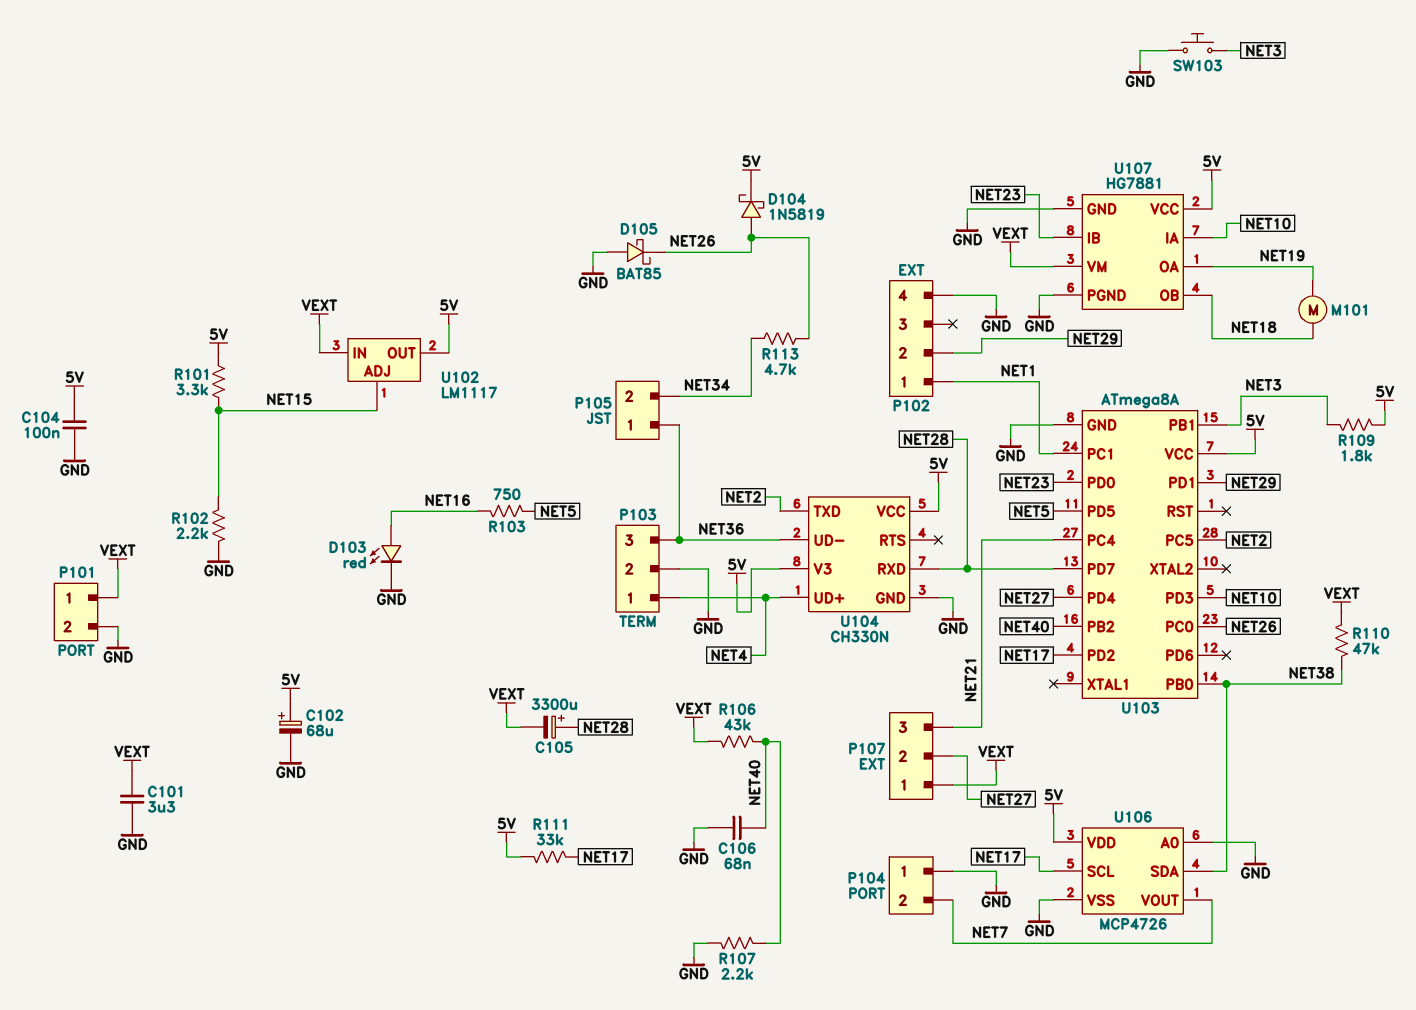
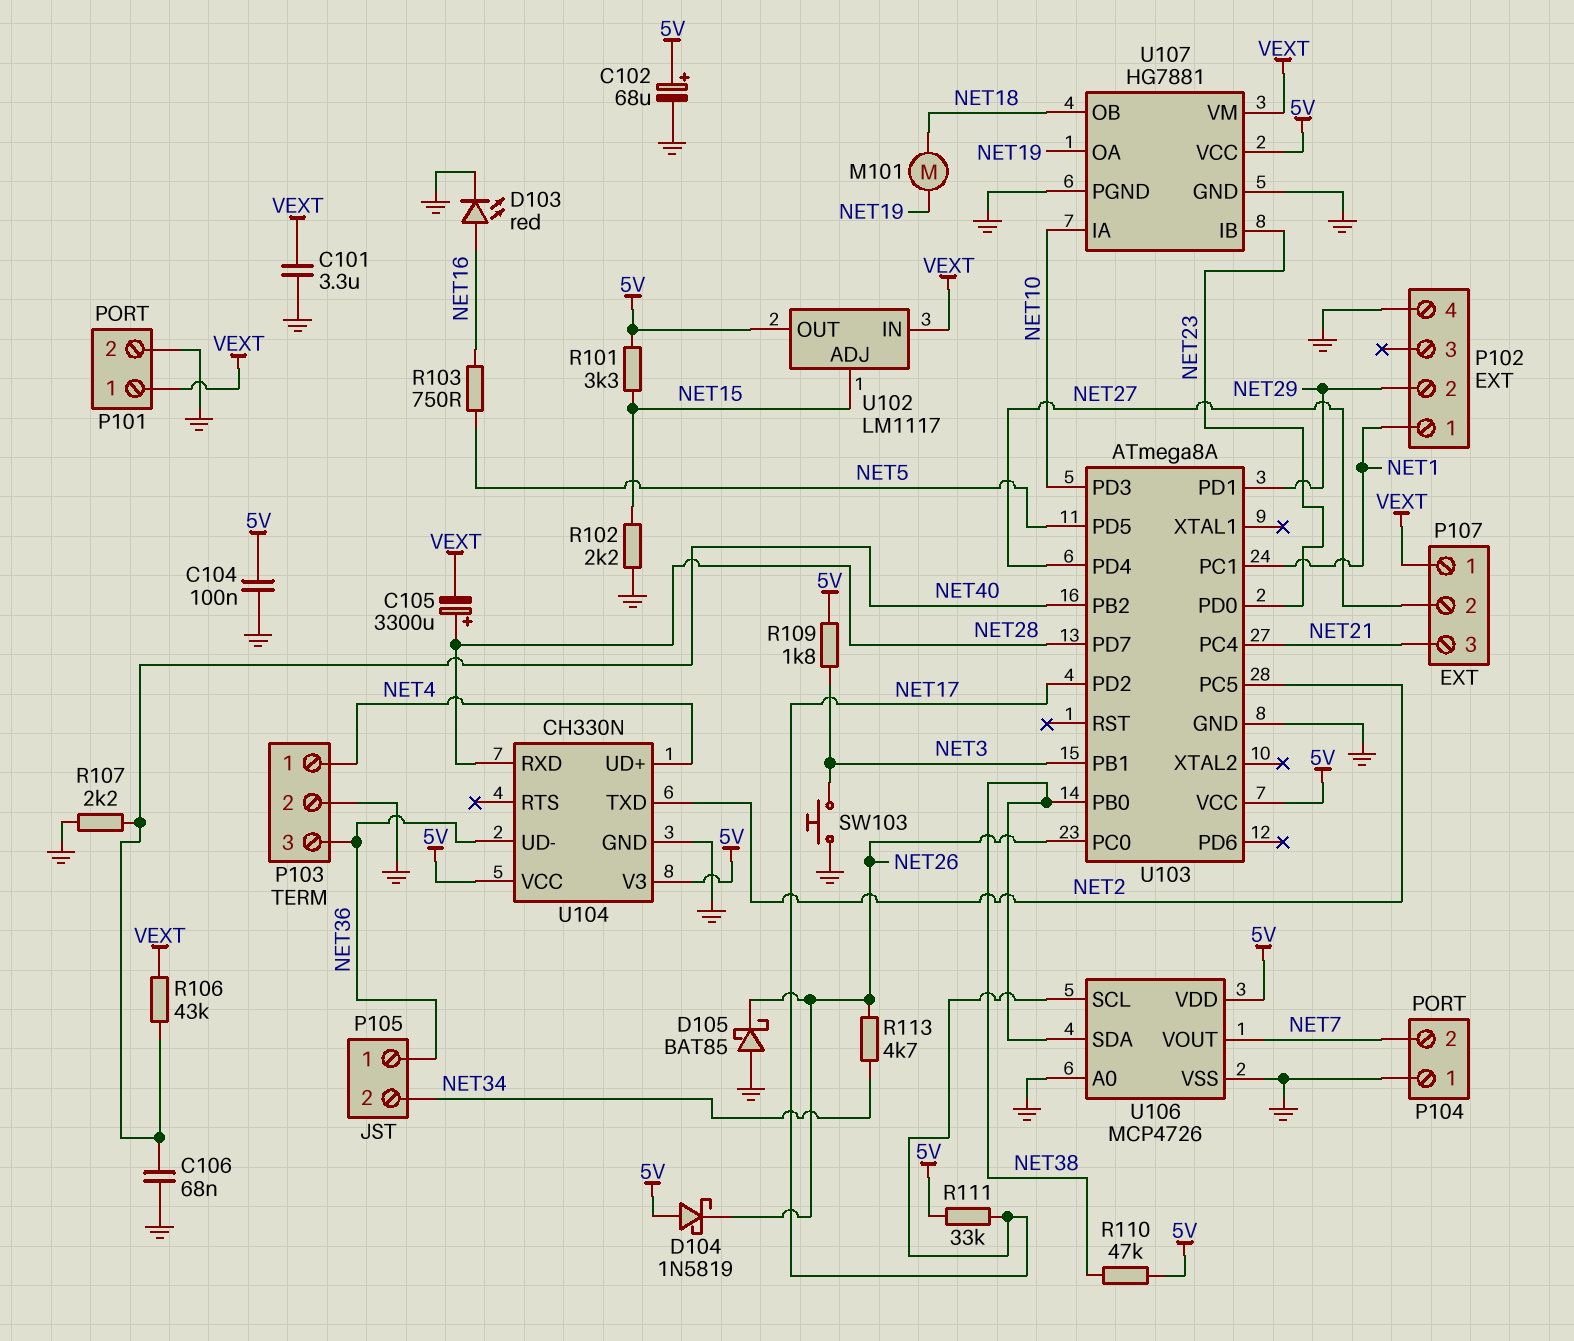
D104: schottky 1N5819 (A NET26, K 5V) -> schottky 1N5819 (A 5V, K NET26)
R110: 47k (NET38, VEXT) -> 47k (5V, NET38)

